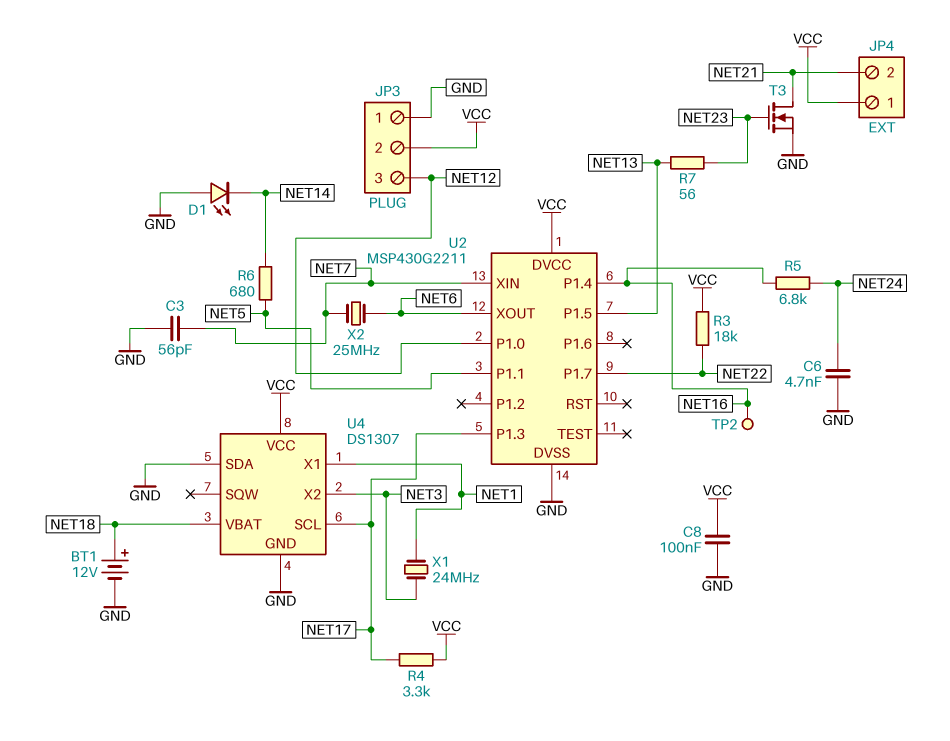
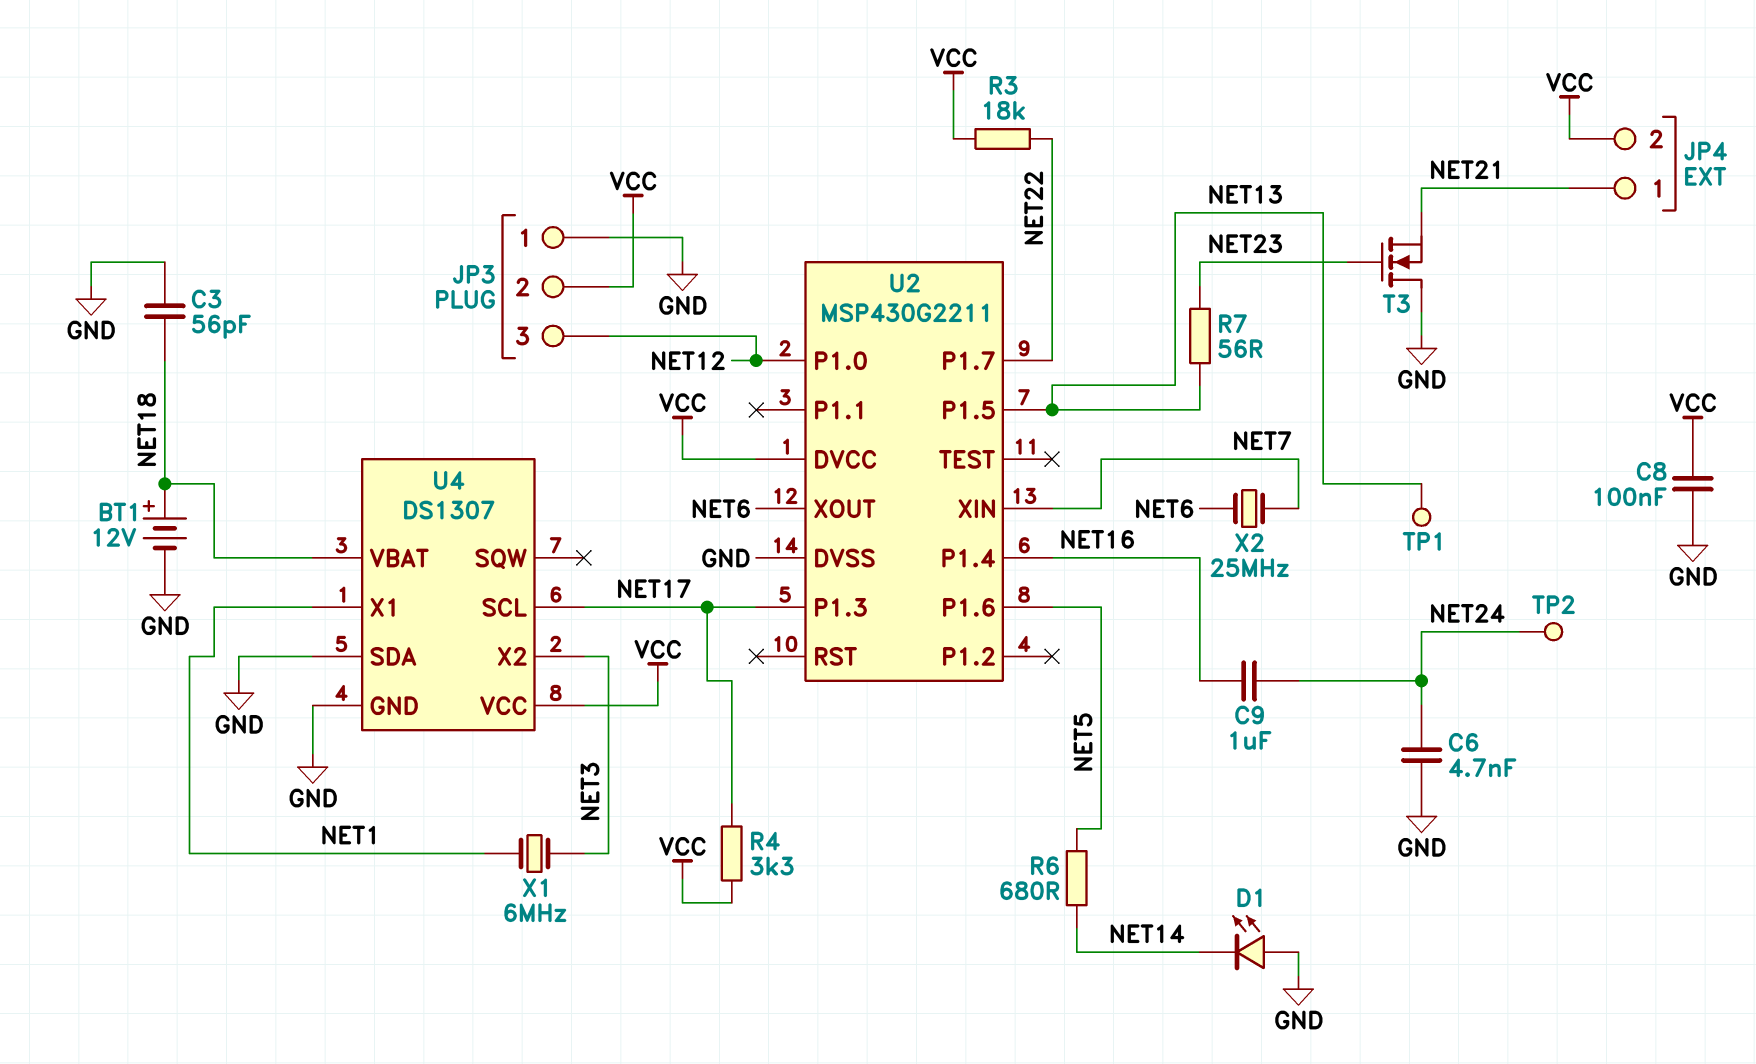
C3: 56pF (GND, NET7) -> 56pF (GND, NET18)
C9: none -> 1uF (NET16, NET24)
JP4 pin 1: VCC -> NET21
JP4 pin 2: NET21 -> VCC
R5: 6.8k (NET16, NET24) -> none
T3: NMOS (G NET23, D NET21, S GND) -> NMOS (G NET23, D GND, S NET21)
TP1: none -> test point (NET13)
TP2: test point (NET16) -> test point (NET24)
U2 pin P1.1: NET5 -> none
U2 pin P1.6: none -> NET5
X1: 24MHz (NET1, NET3) -> 6MHz (NET1, NET3)

